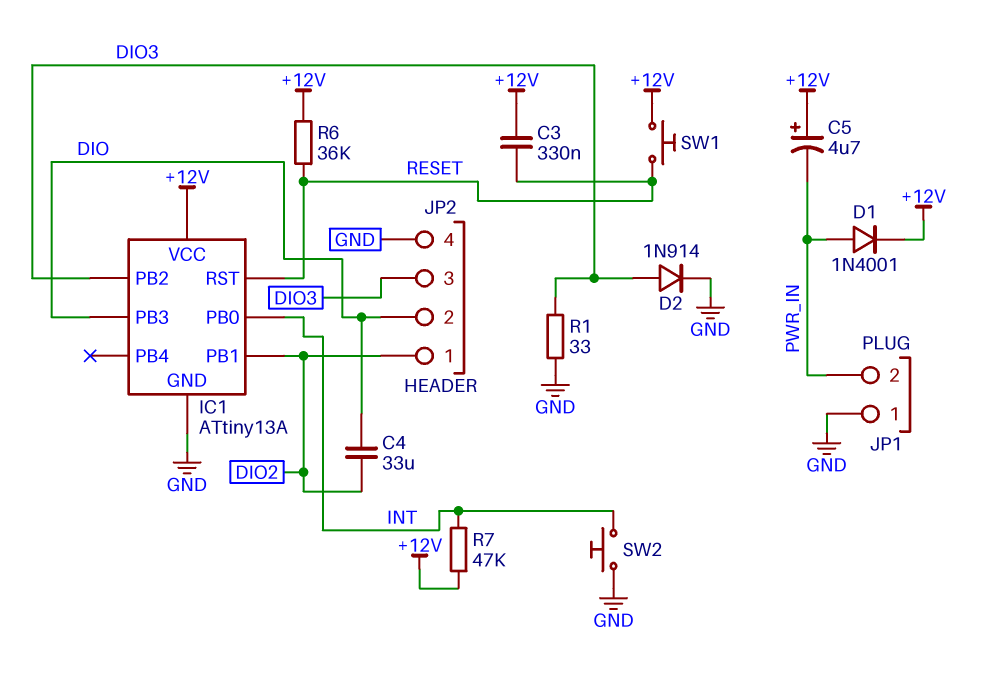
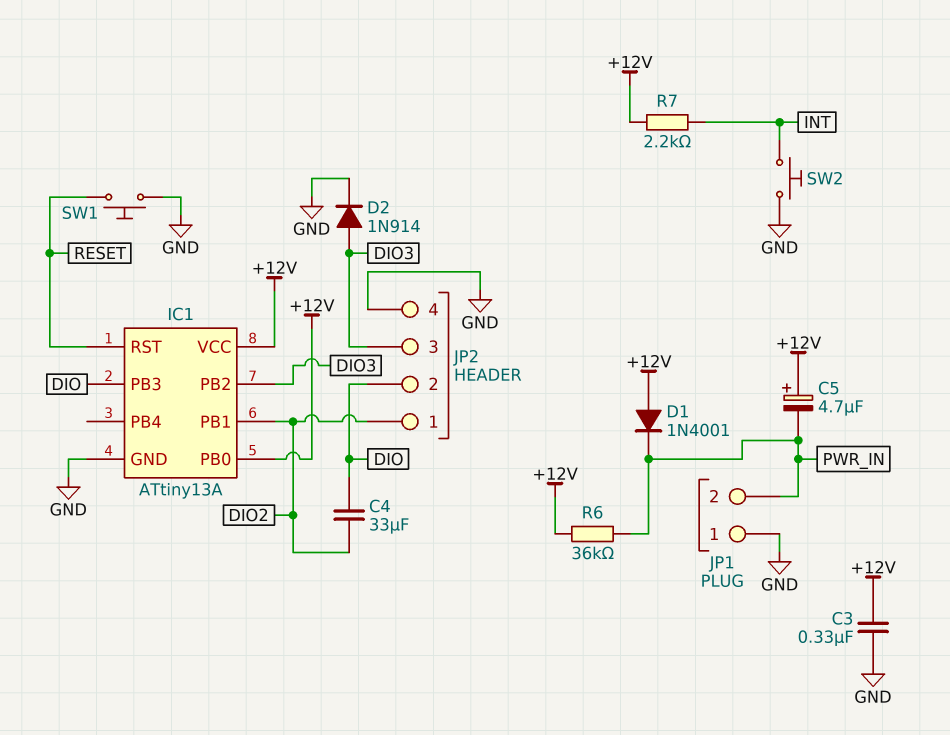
C3: 330nF (+12V, RESET) -> 330nF (+12V, GND)
D1: diode 1N4001 (A PWR_IN, K +12V) -> diode 1N4001 (A +12V, K PWR_IN)
IC1 pin PB0: INT -> +12V
R1: 33 (DIO3, GND) -> none
R6: 36k (+12V, RESET) -> 36k (+12V, PWR_IN)
R7: 47k (+12V, INT) -> 2.2k (+12V, INT)
SW1: button (+12V, RESET) -> button (GND, RESET)

